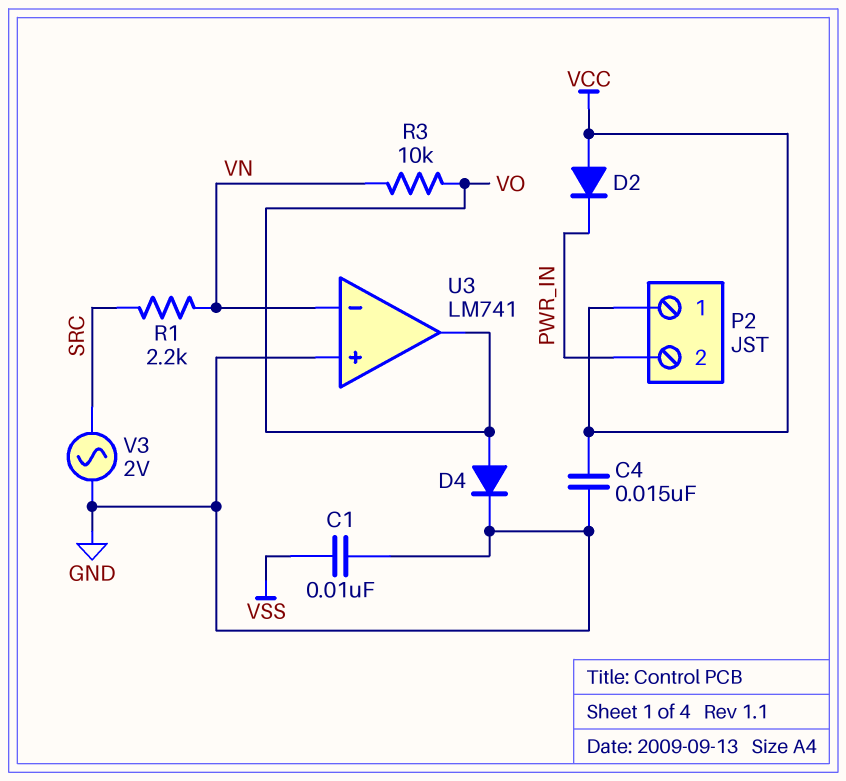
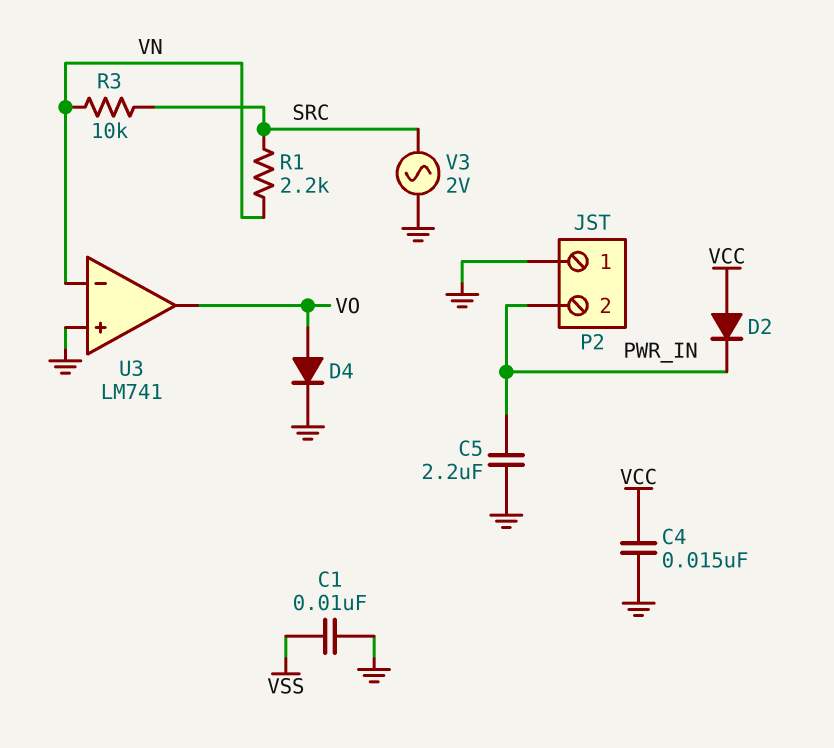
C5: none -> 2.2uF (GND, PWR_IN)
P2 pin 1: VCC -> GND
R3: 10k (VN, VO) -> 10k (SRC, VN)

